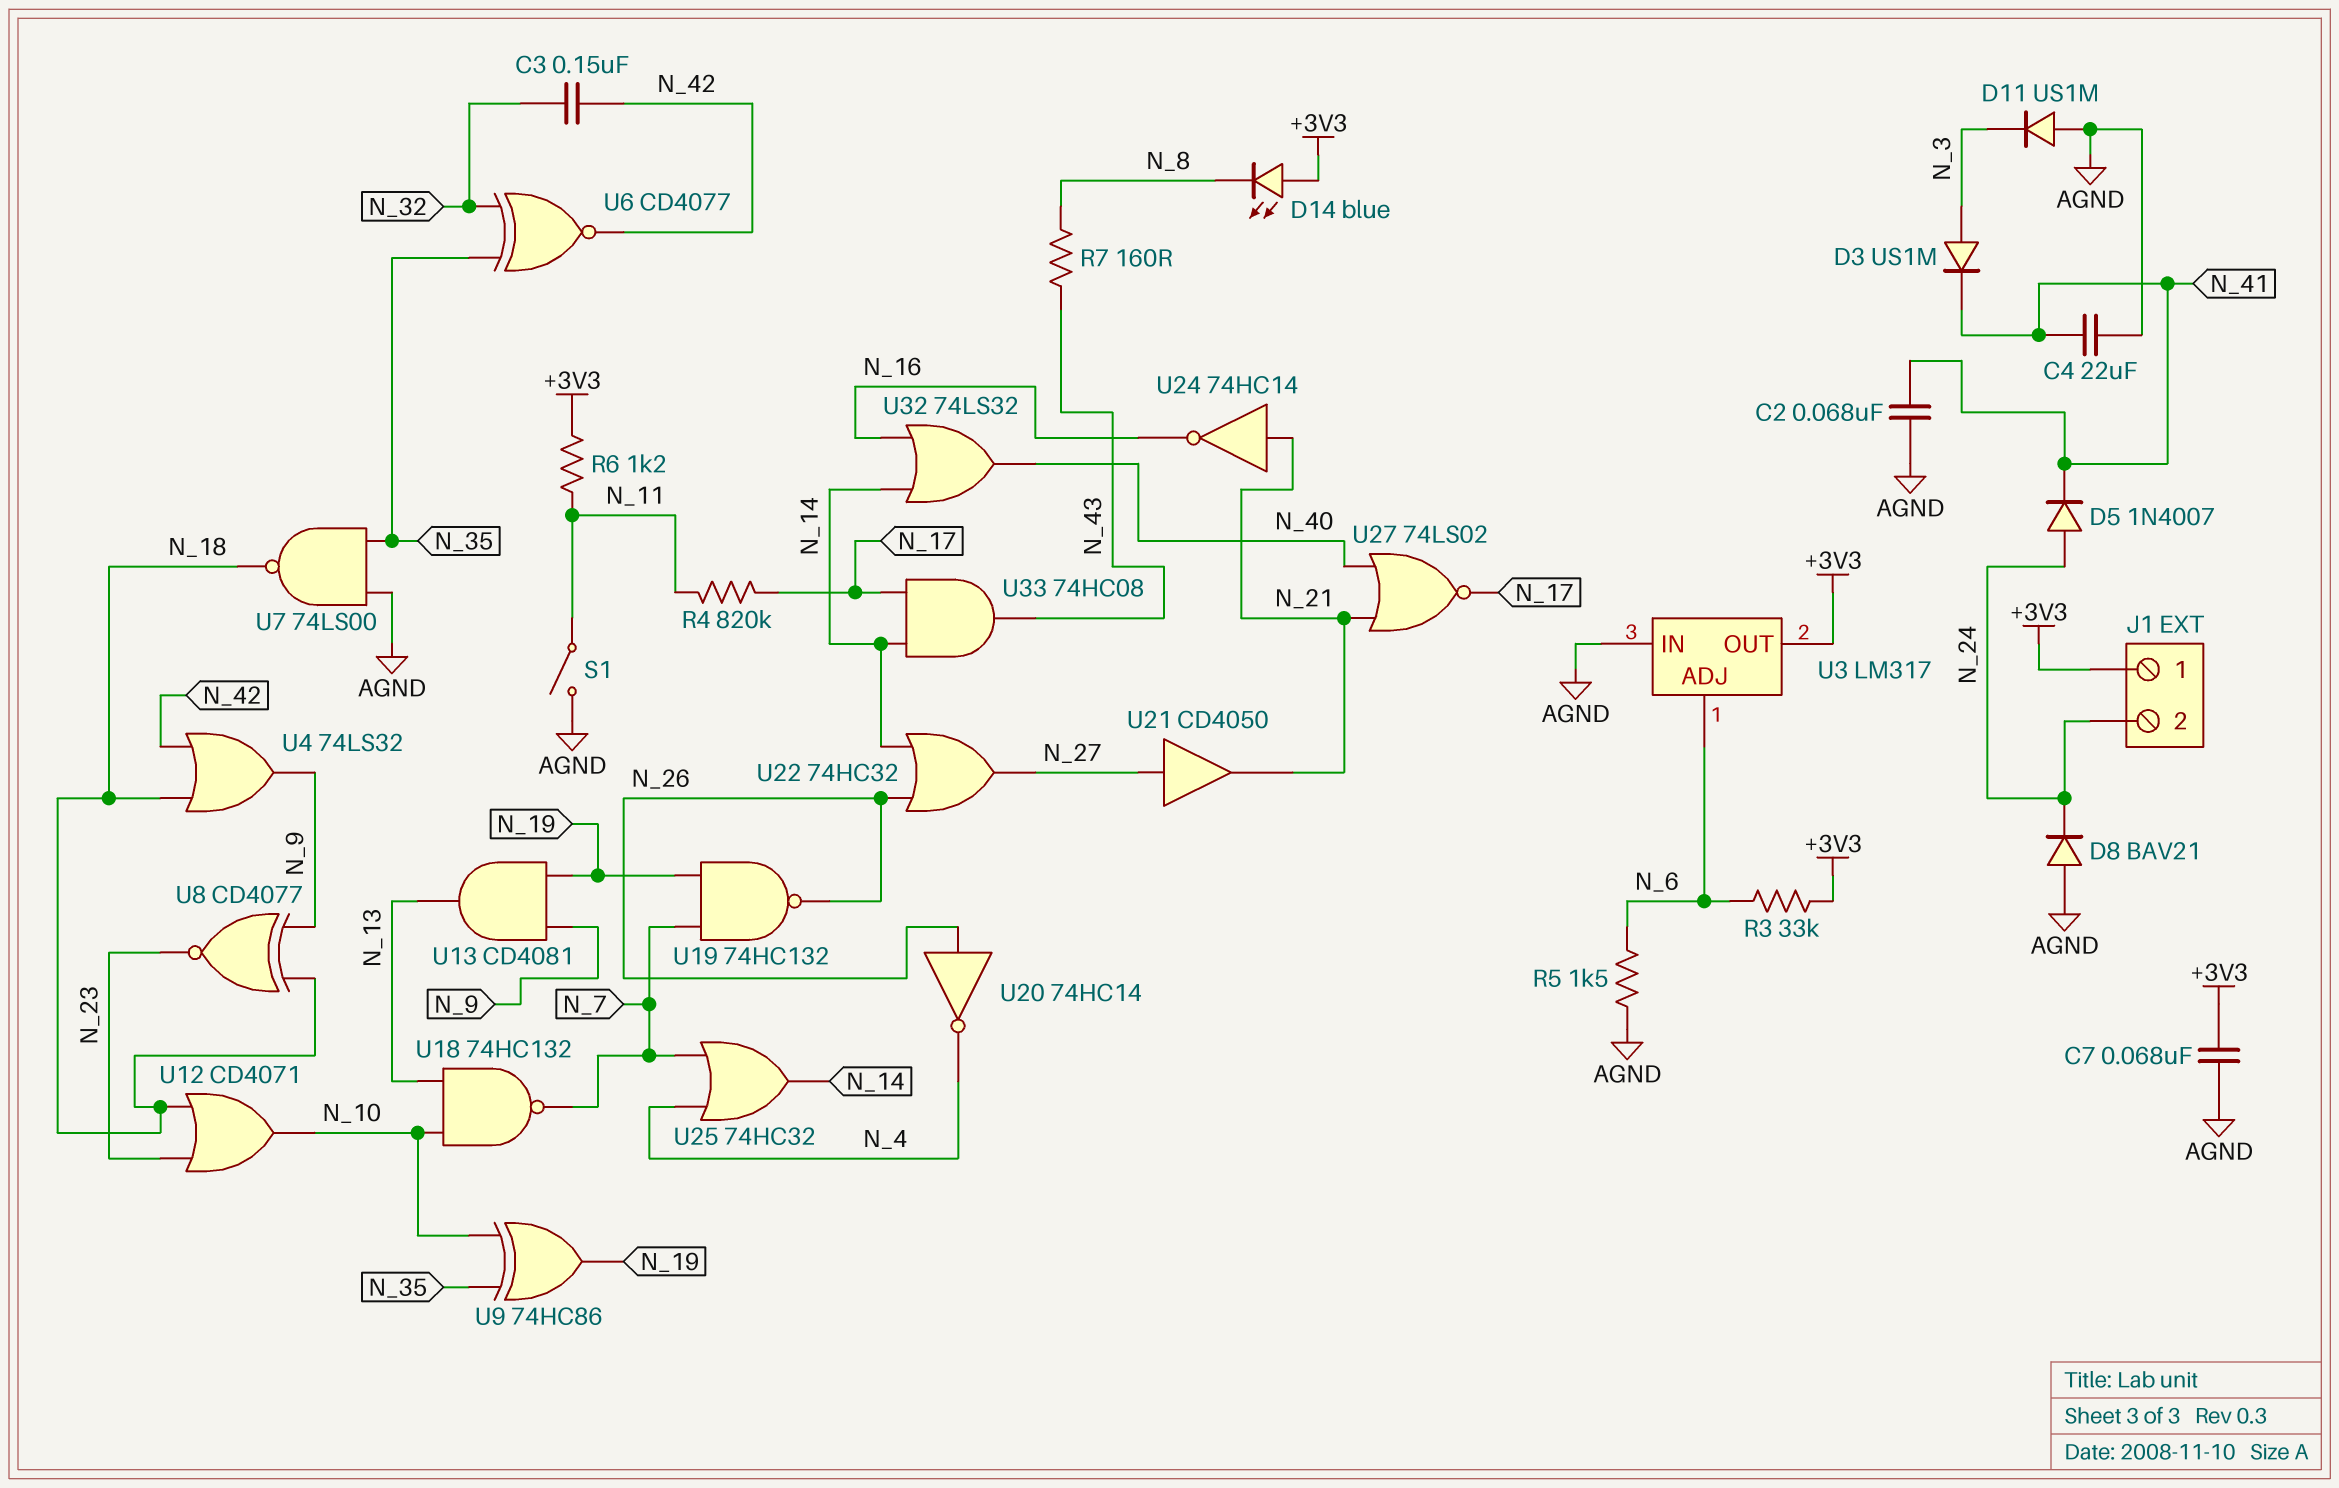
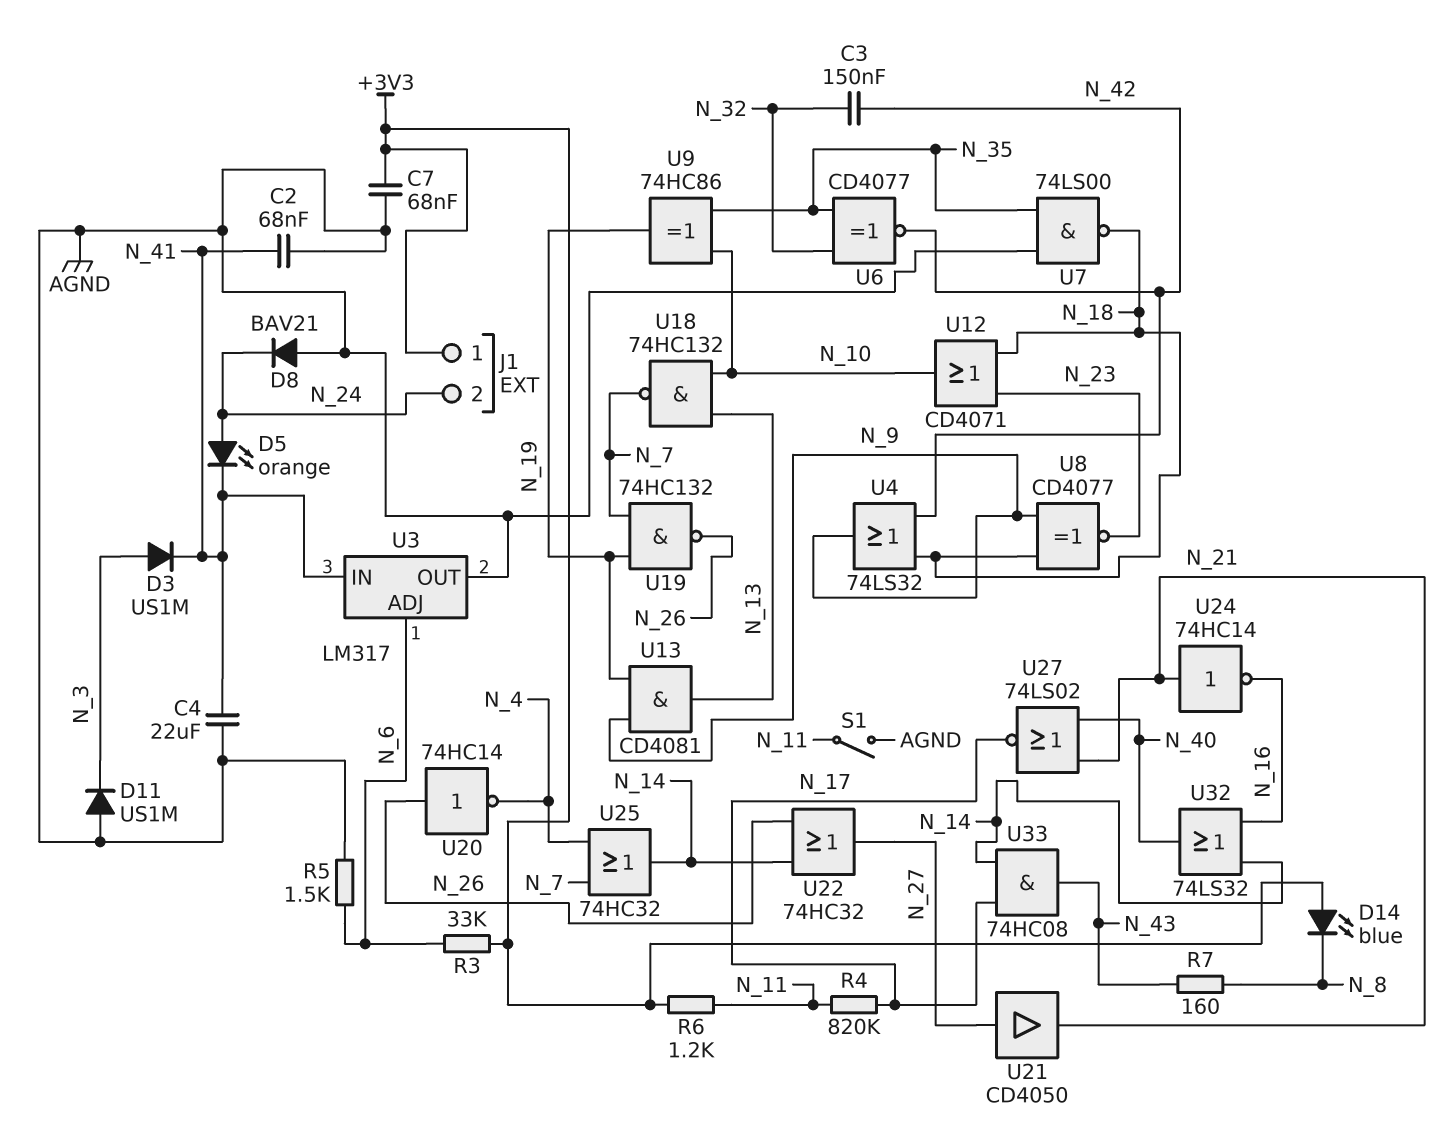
D5: diode 1N4007 (A N_24, K N_41) -> LED orange (A N_24, K N_41)
U3 pin IN: AGND -> N_41
U3 pin OUT: +3V3 -> AGND

